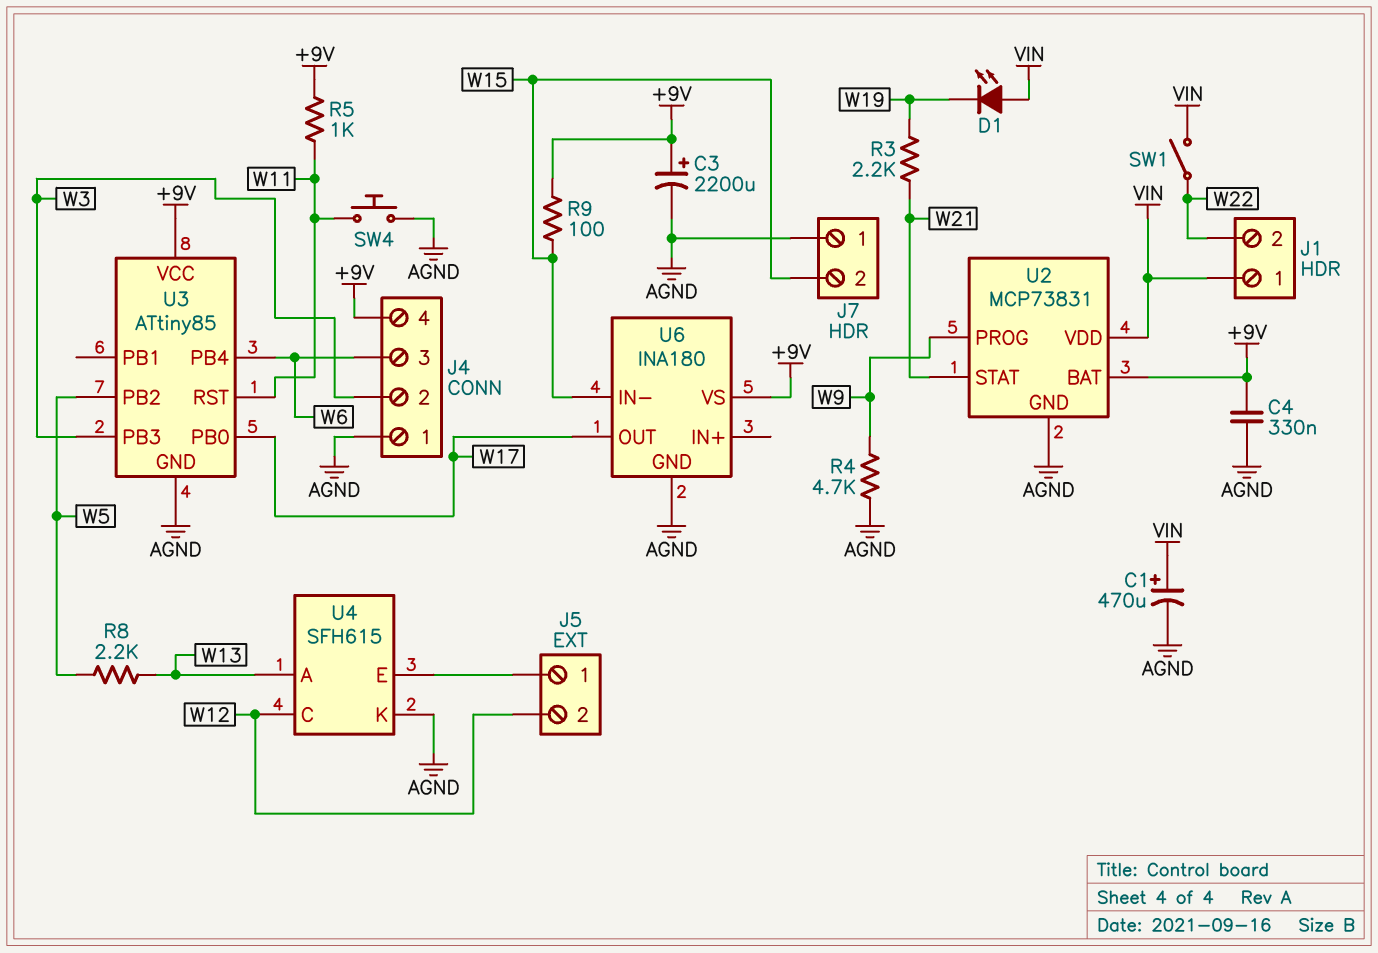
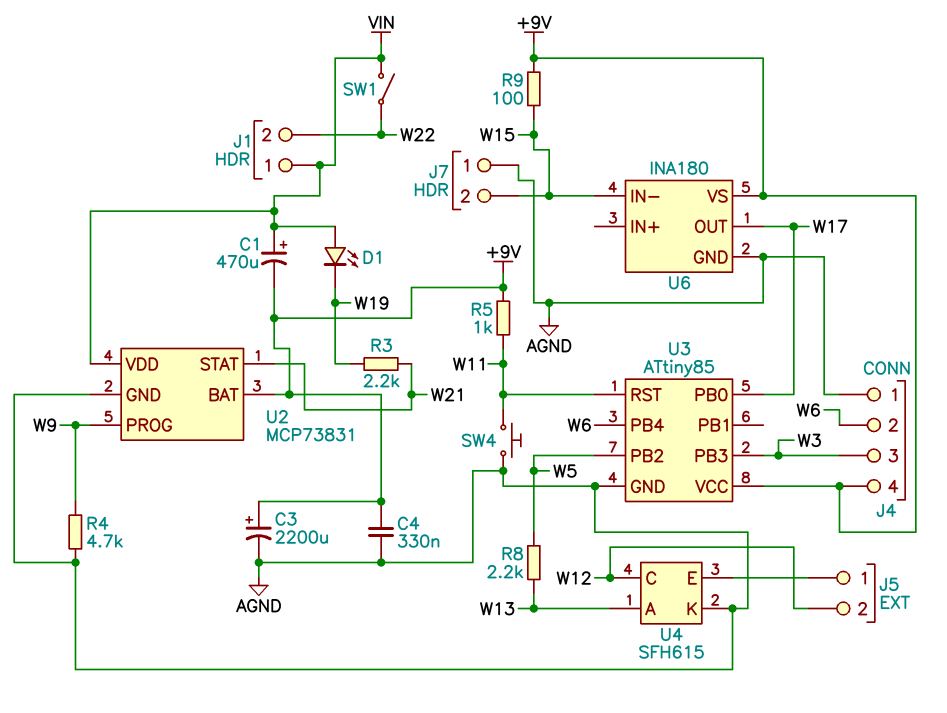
C1: 470uF (plus VIN, minus AGND) -> 470uF (plus VIN, minus +9V)
J4 pin 2: W3 -> W6
J4 pin 3: W6 -> W3

